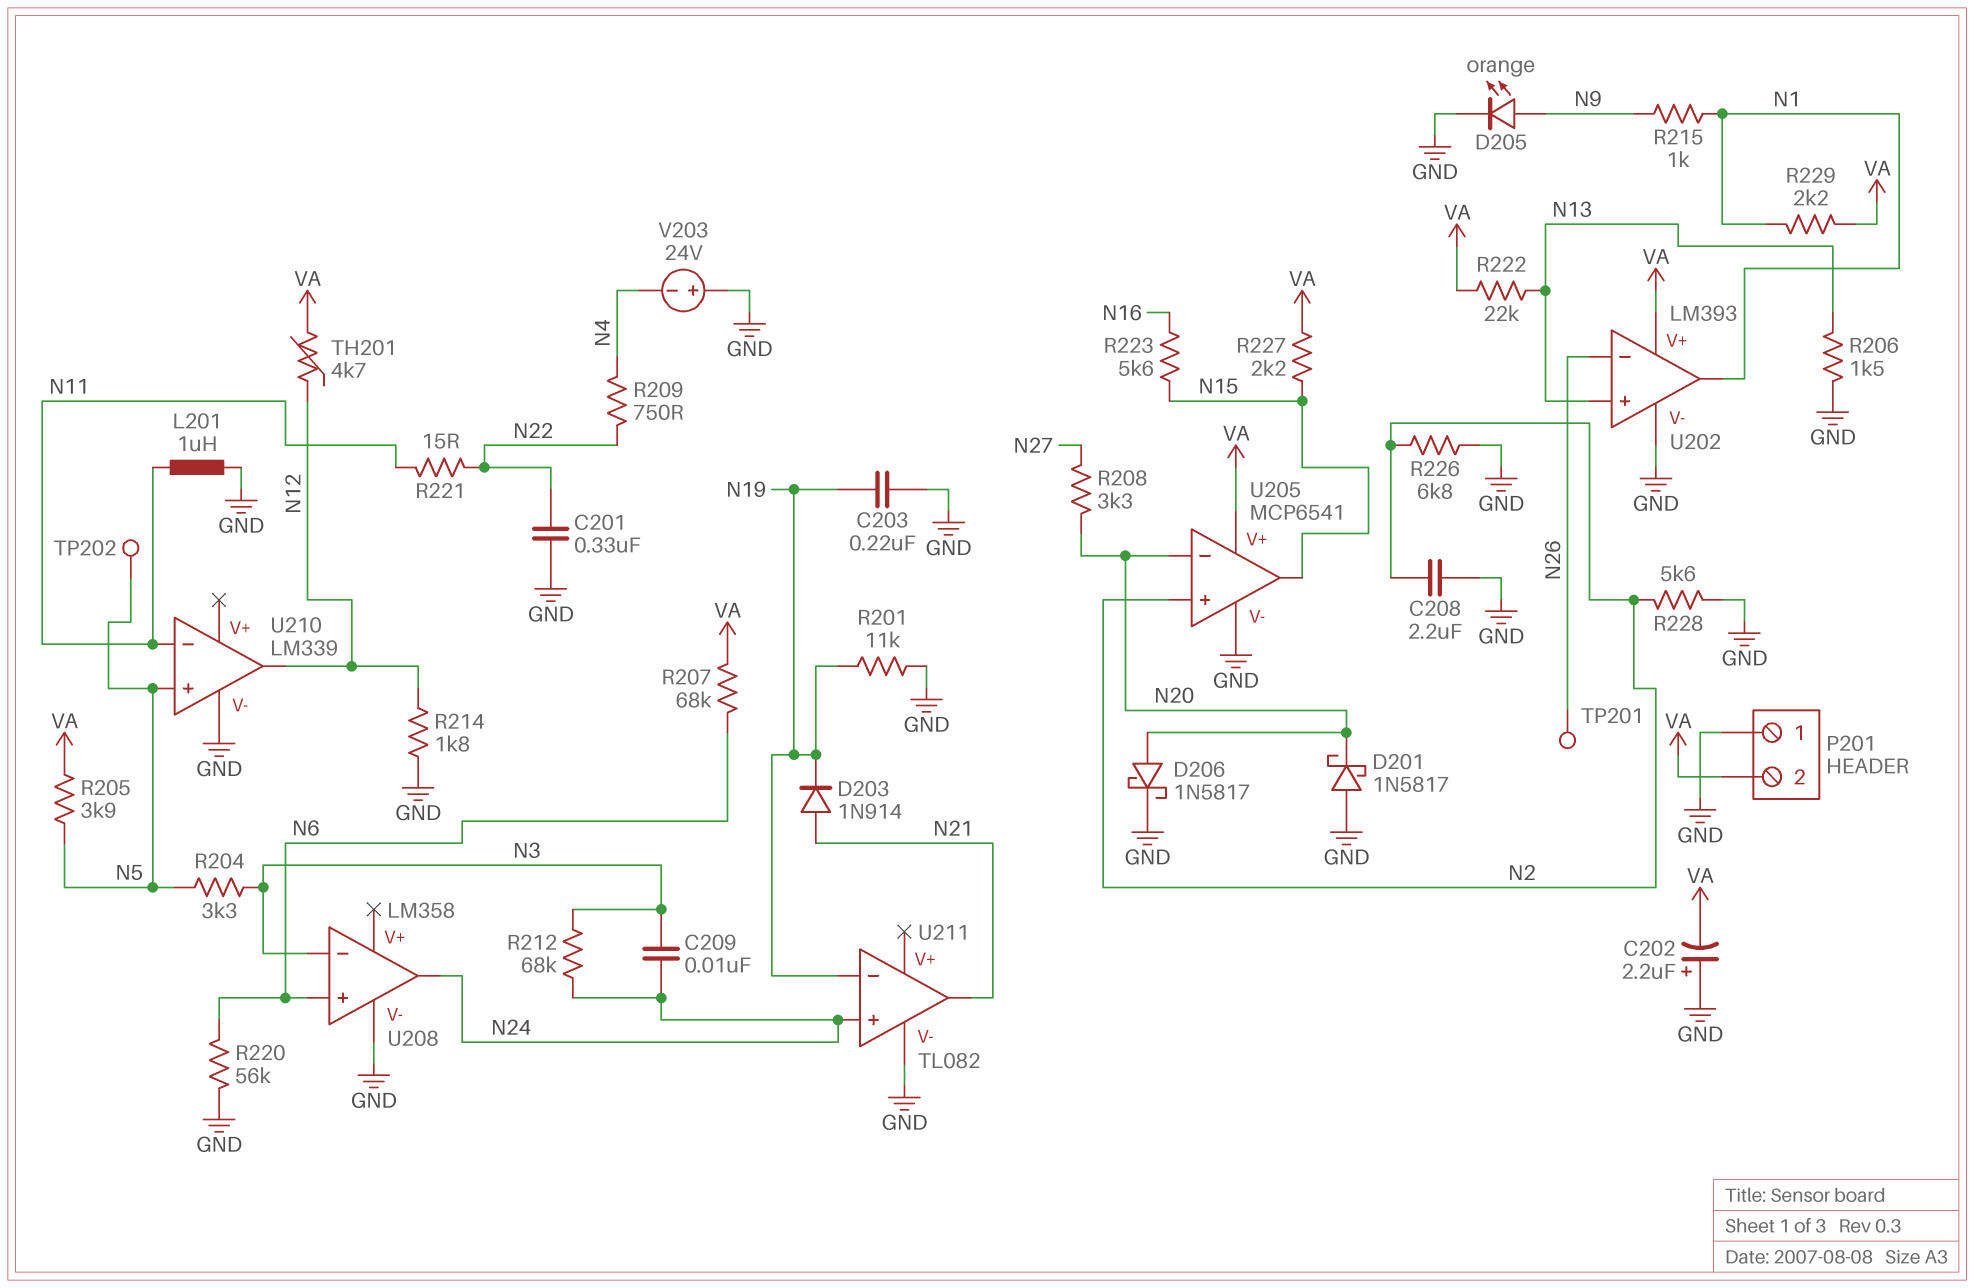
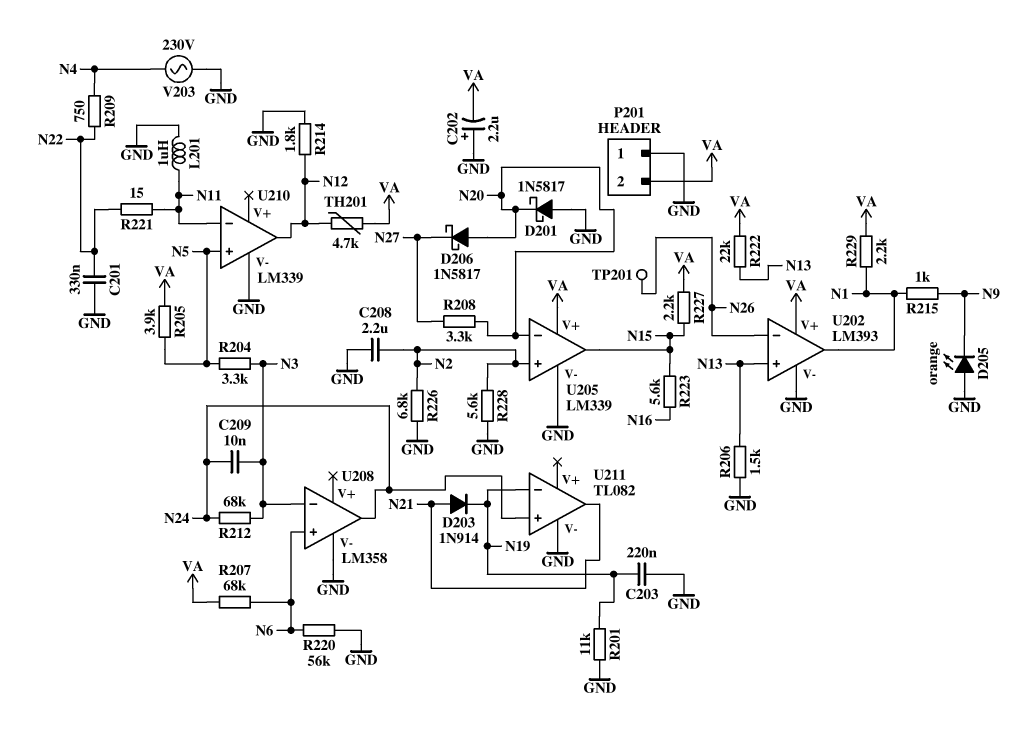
D205: LED orange (A N9, K GND) -> LED orange (A GND, K N9)
D206: schottky 1N5817 (A N20, K GND) -> schottky 1N5817 (A N20, K N27)
TP202: test point (N5) -> none
U205: MCP6541 -> LM339
V203: 24V (plus GND, minus N4) -> AC 230V (GND, N4)

